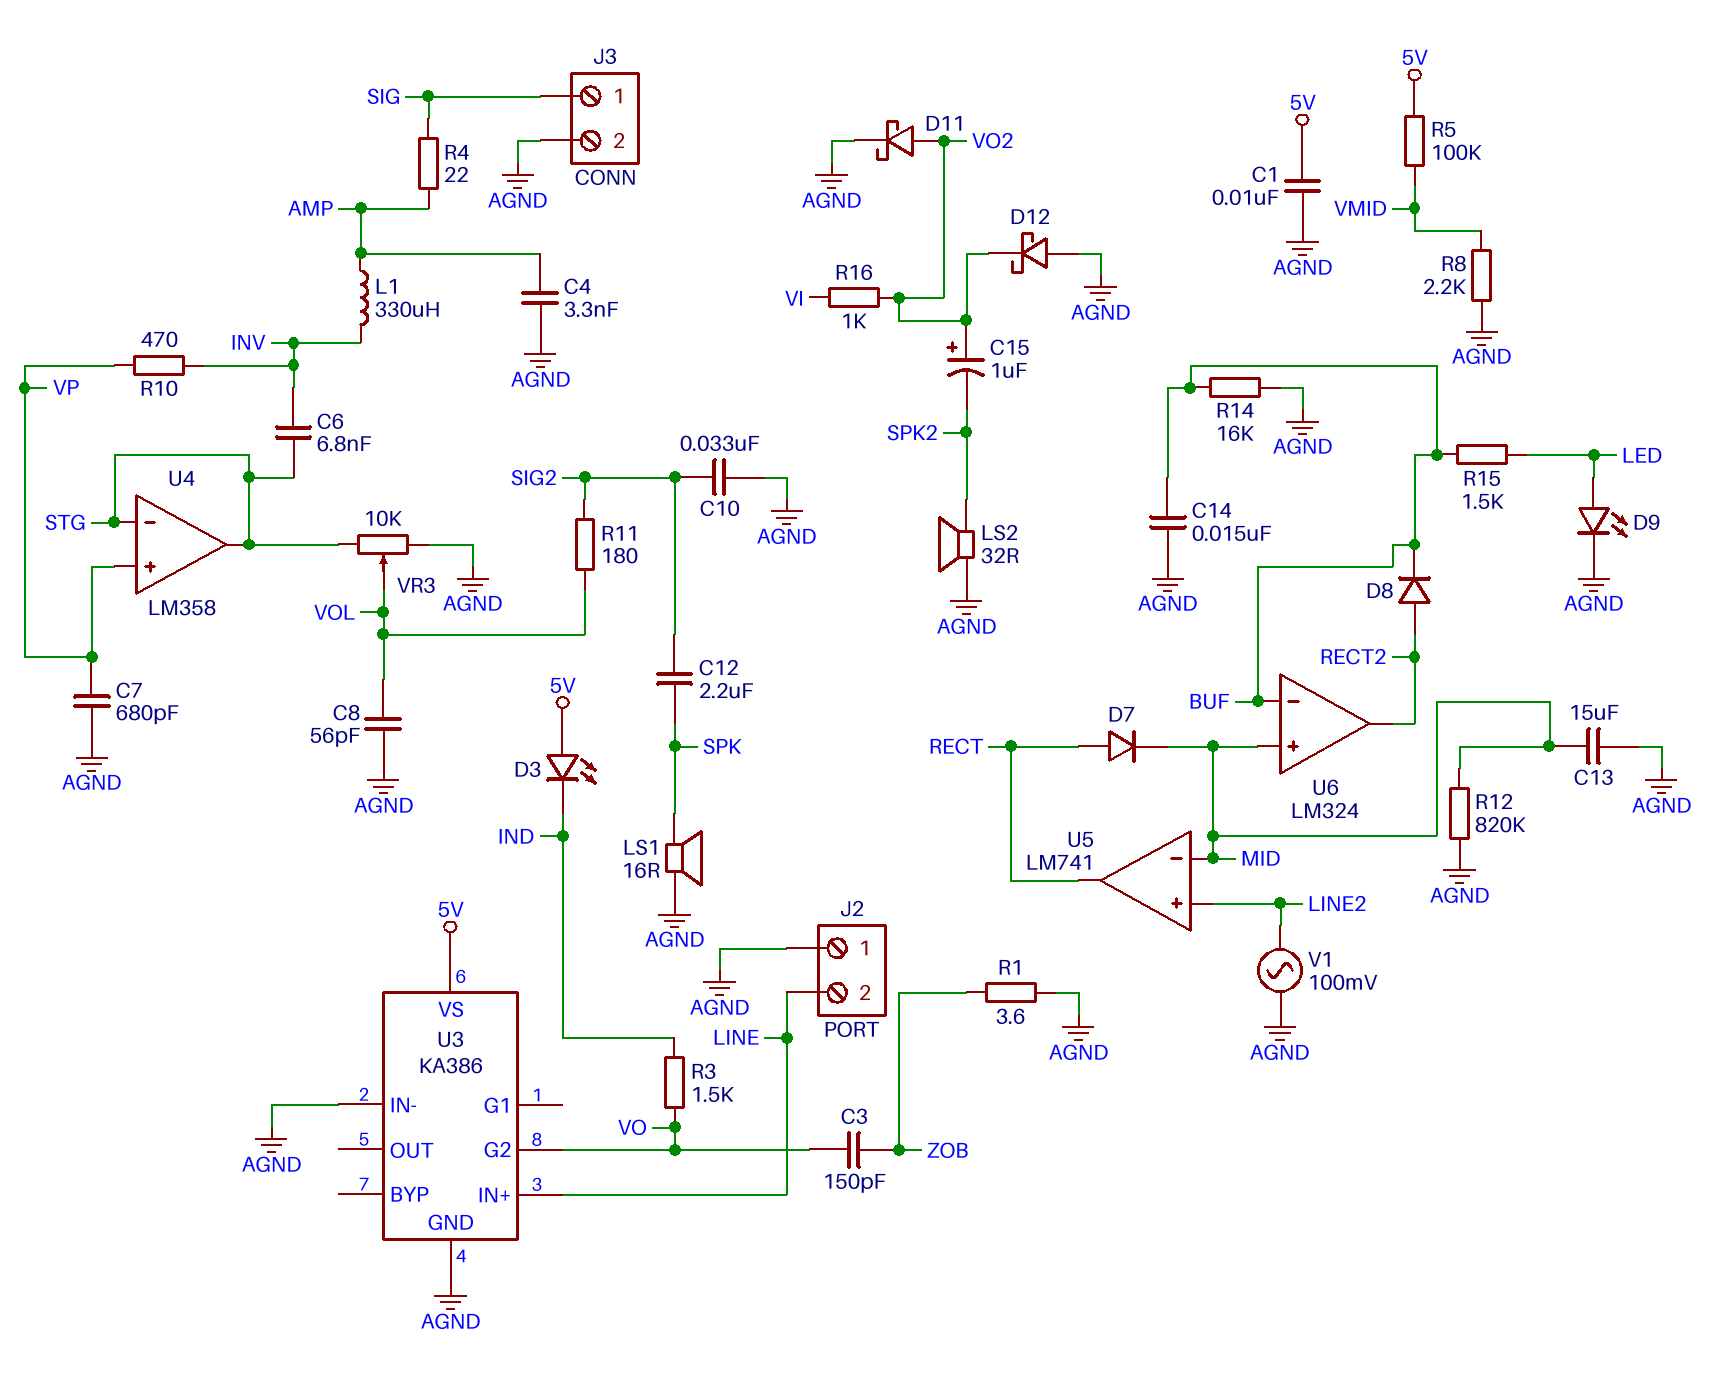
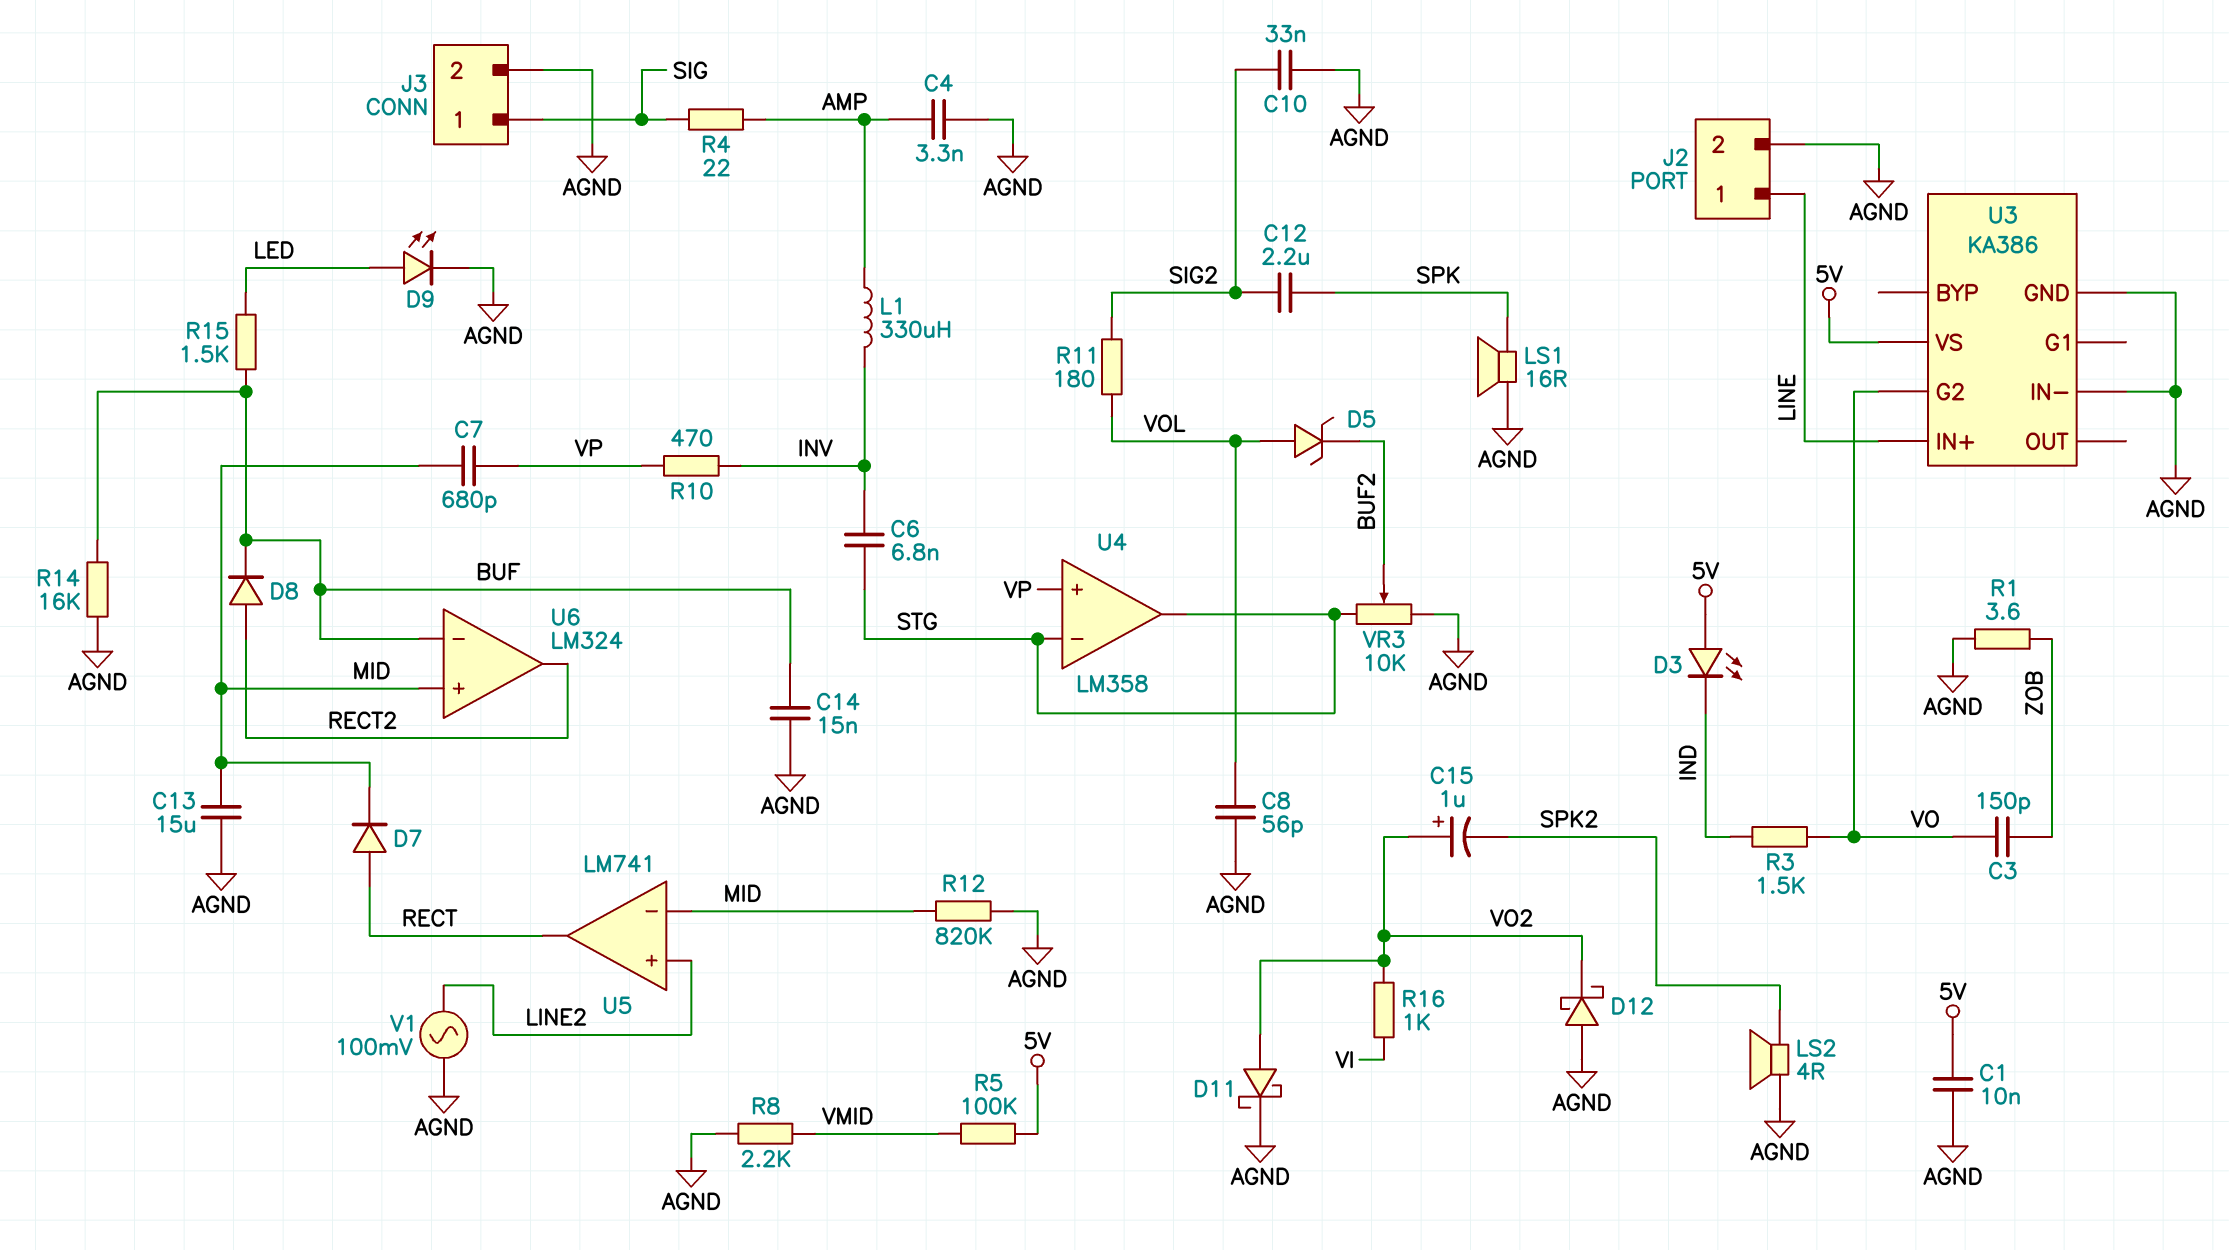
C7: 680pF (AGND, VP) -> 680pF (MID, VP)
D5: none -> zener (A VOL, K BUF2)
J2 pin 1: AGND -> LINE
J2 pin 2: LINE -> AGND
LS2: speaker 32R (AGND, SPK2) -> speaker 4R (AGND, SPK2)
VR3: 10k (AGND, STG, wiper VOL) -> 10k (AGND, STG, wiper BUF2)

